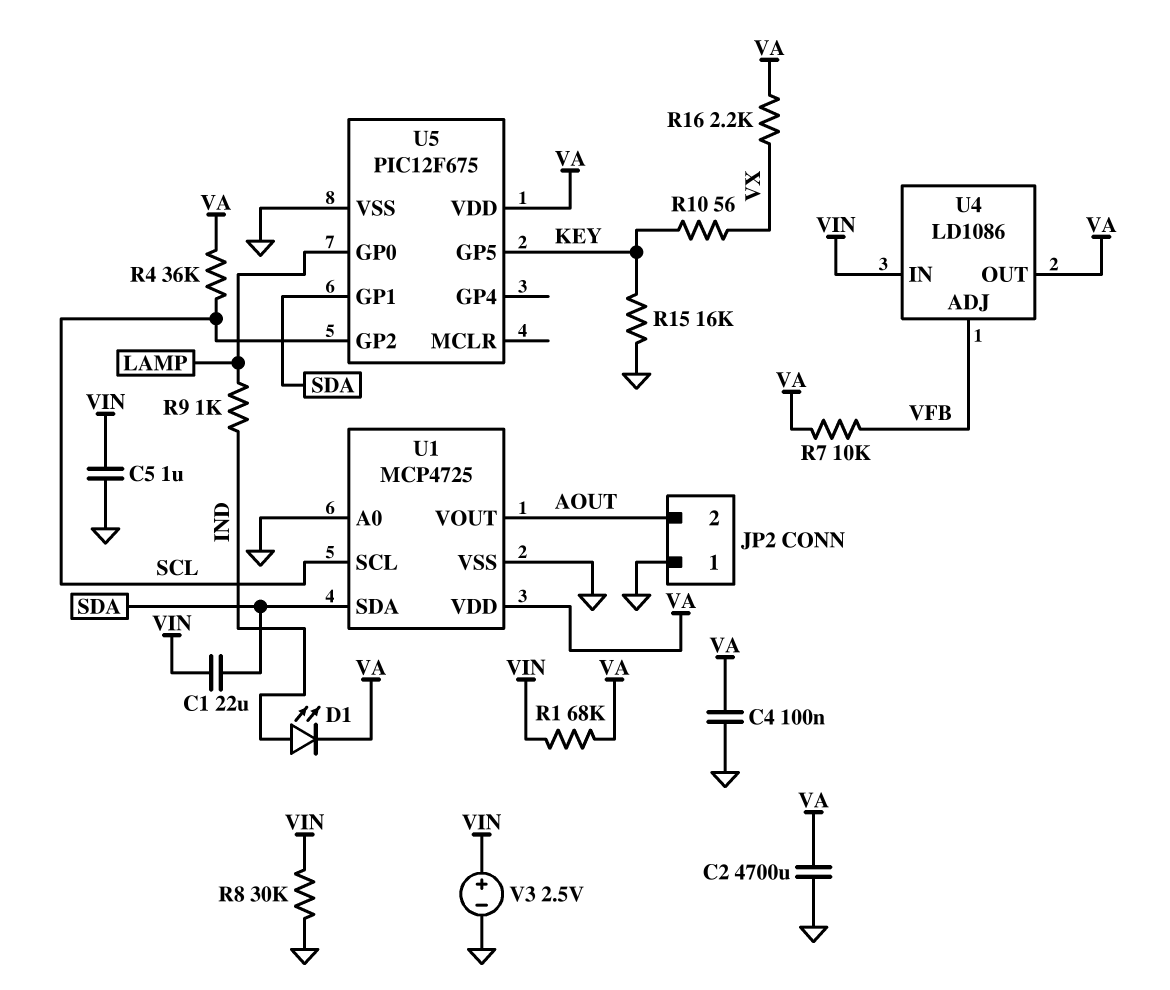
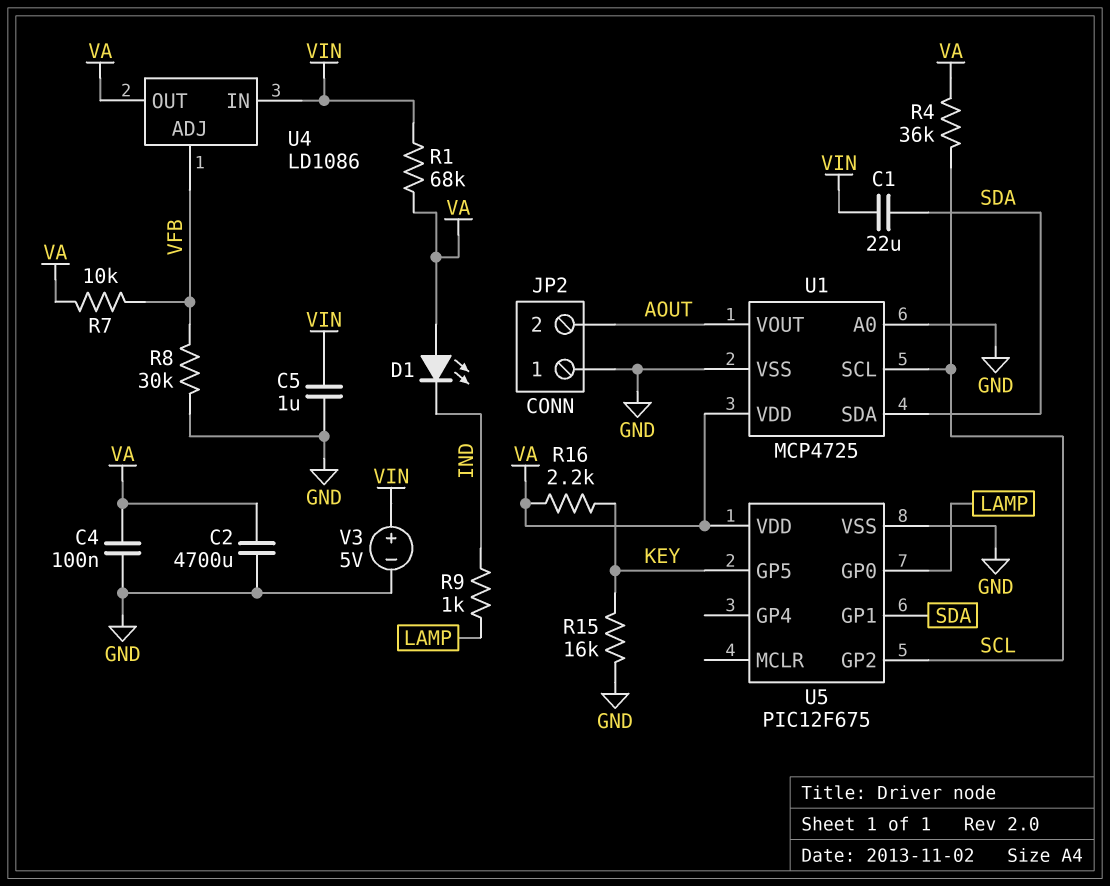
D1: LED (A IND, K VA) -> LED (A VA, K IND)
R8: 30k (GND, VIN) -> 30k (GND, VFB)
R10: 56 (KEY, VX) -> none
R16: 2.2k (VA, VX) -> 2.2k (KEY, VA)
V3: 2.5V (plus VIN, minus GND) -> 5V (plus VIN, minus GND)

